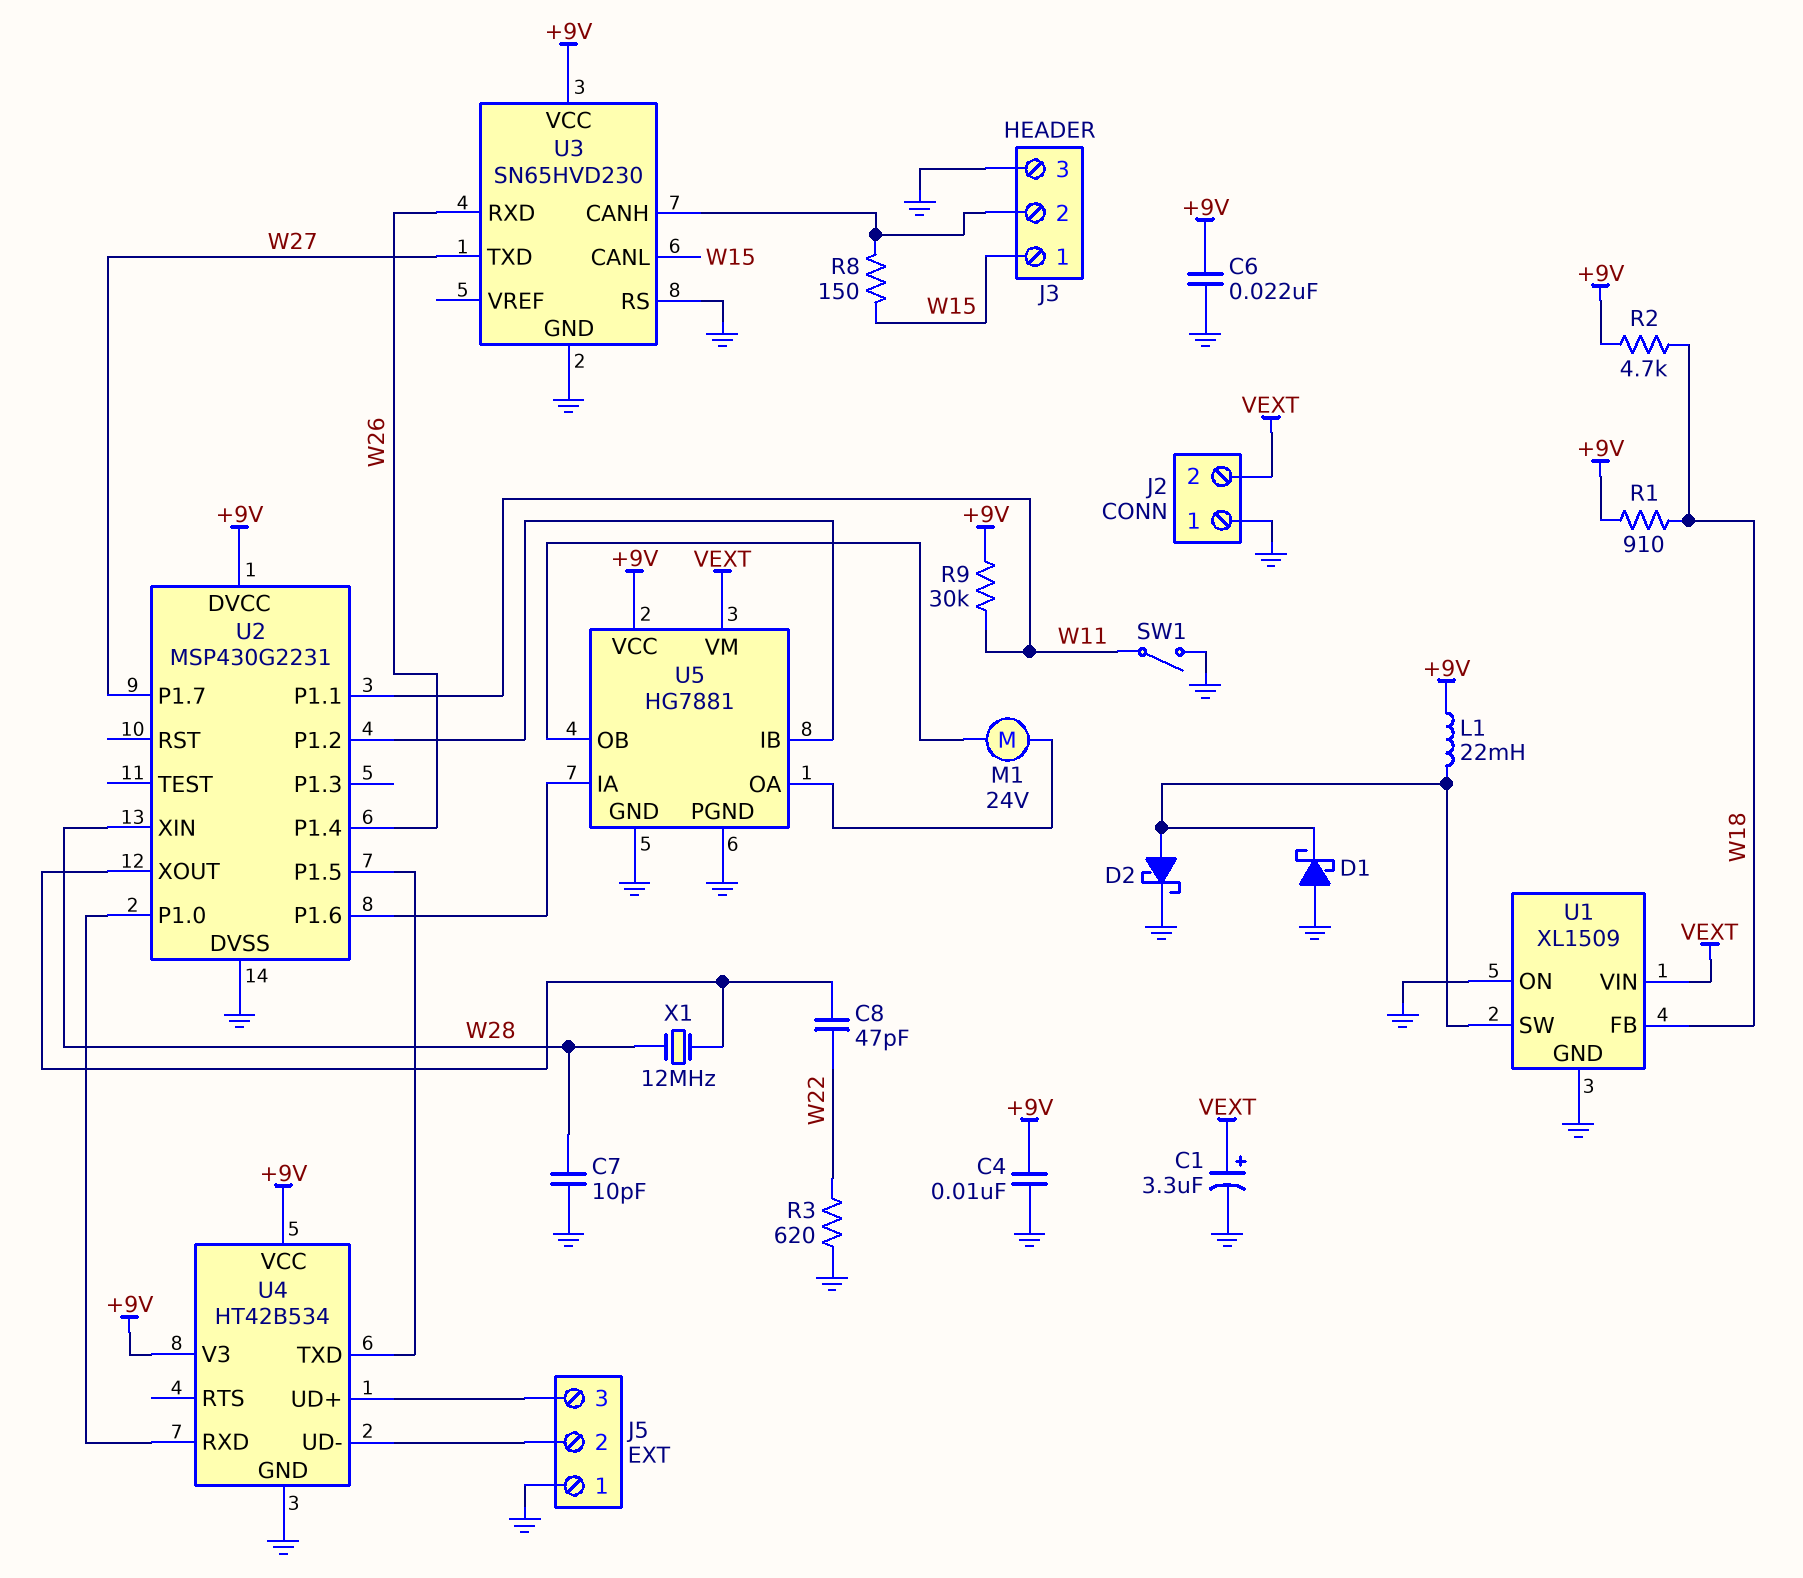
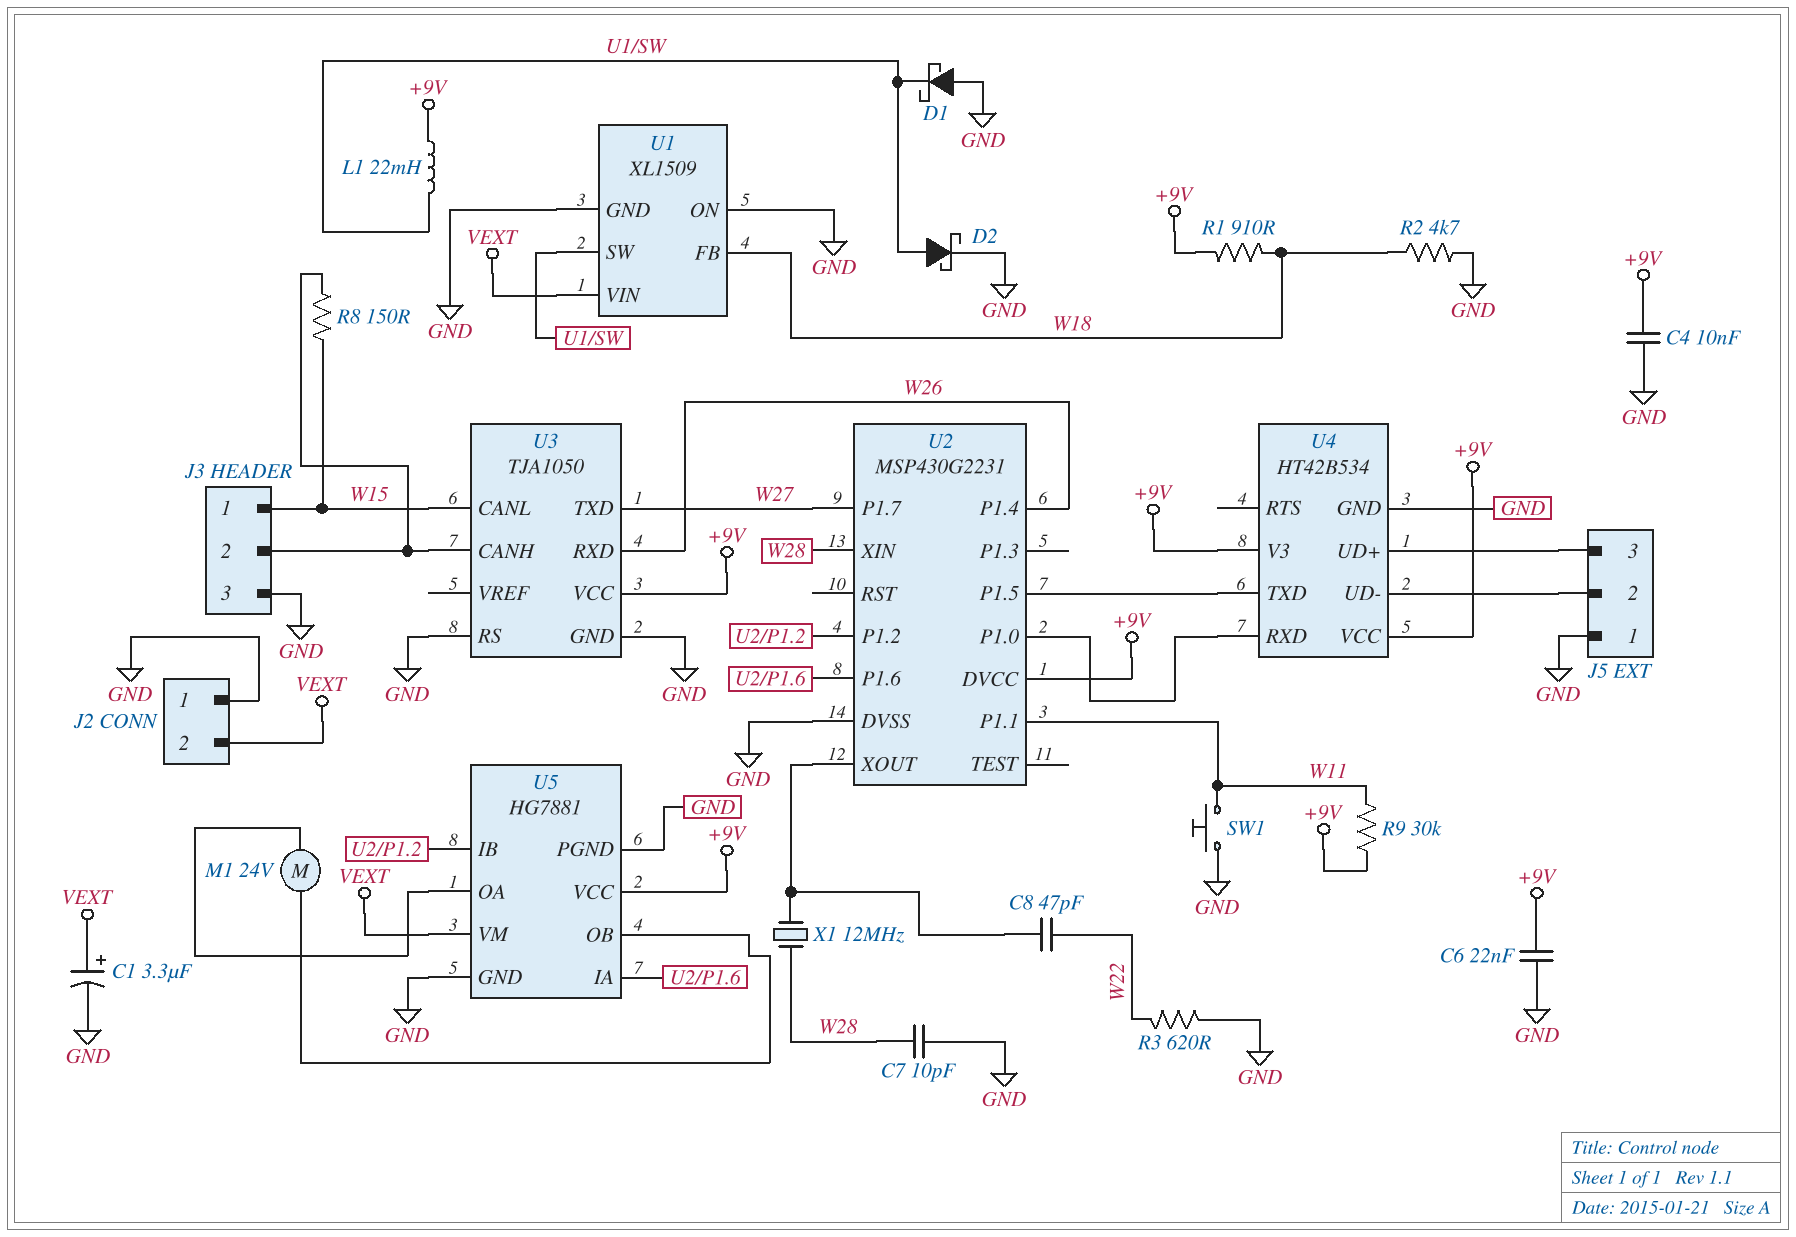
R2: 4.7k (+9V, W18) -> 4.7k (GND, W18)
SW1: switch (GND, W11) -> button (GND, W11)
U3: SN65HVD230 -> TJA1050

